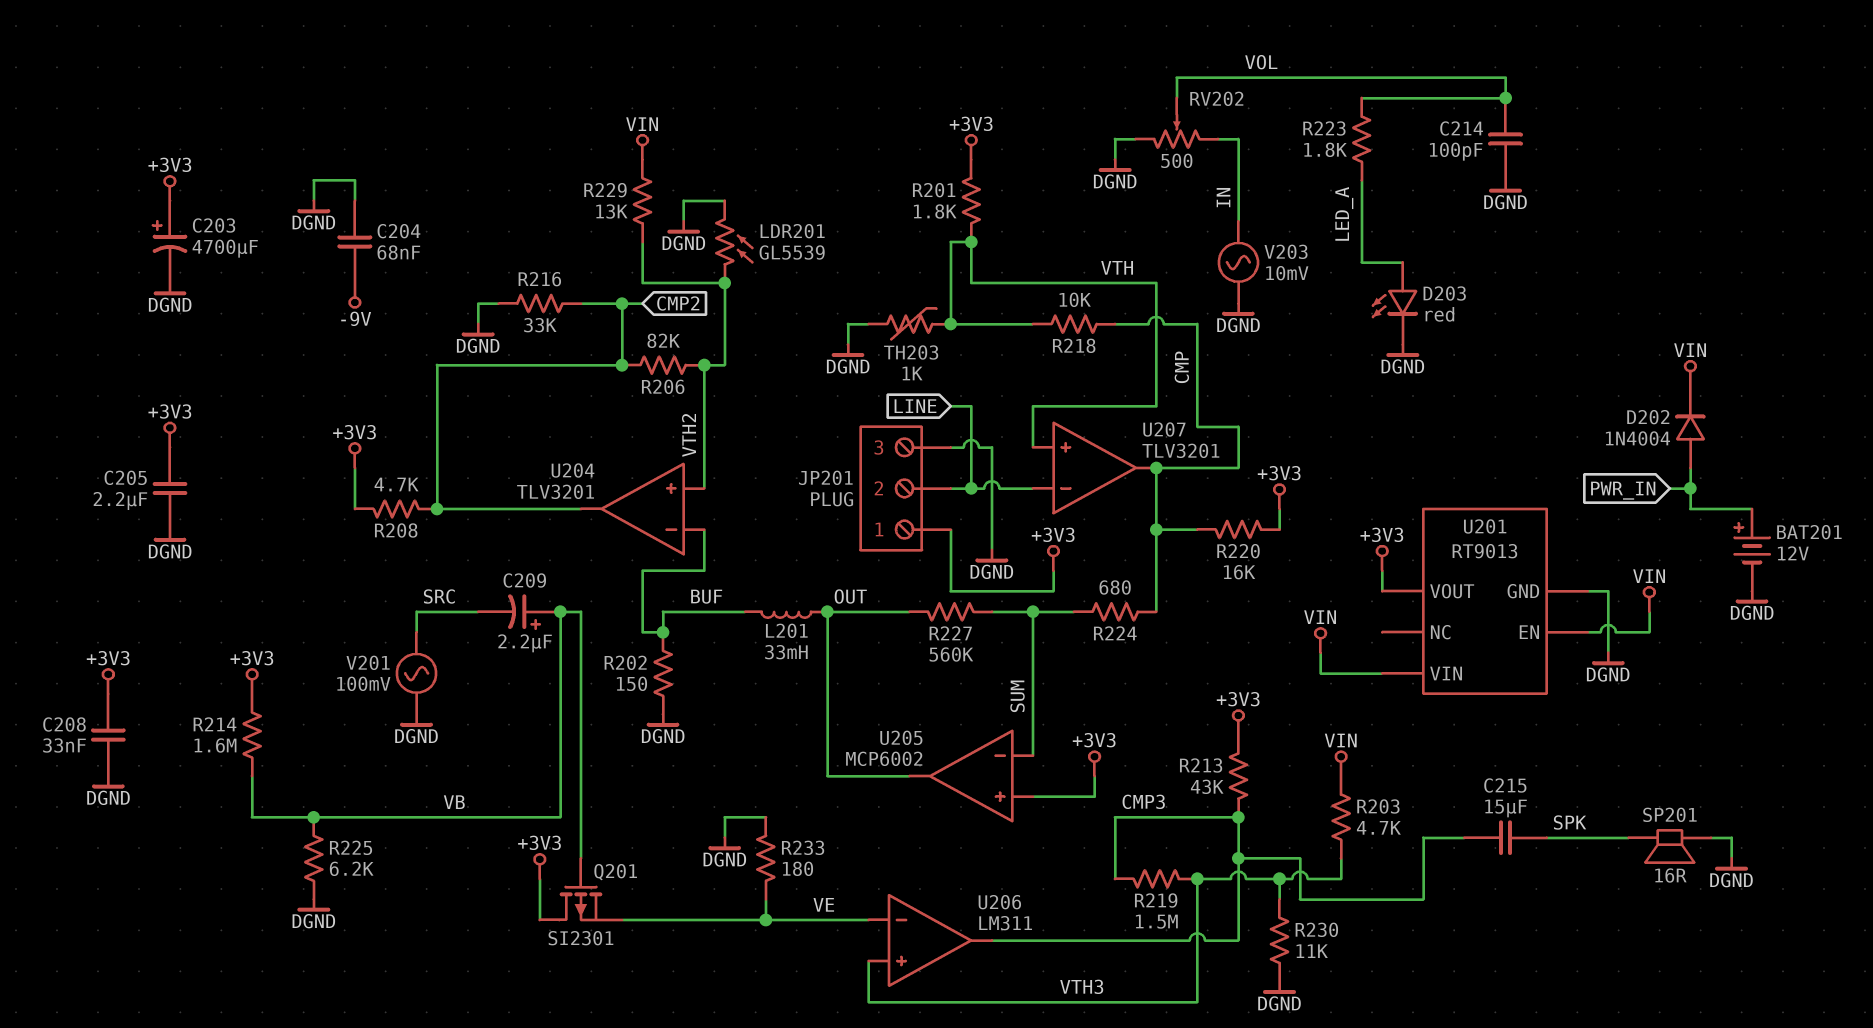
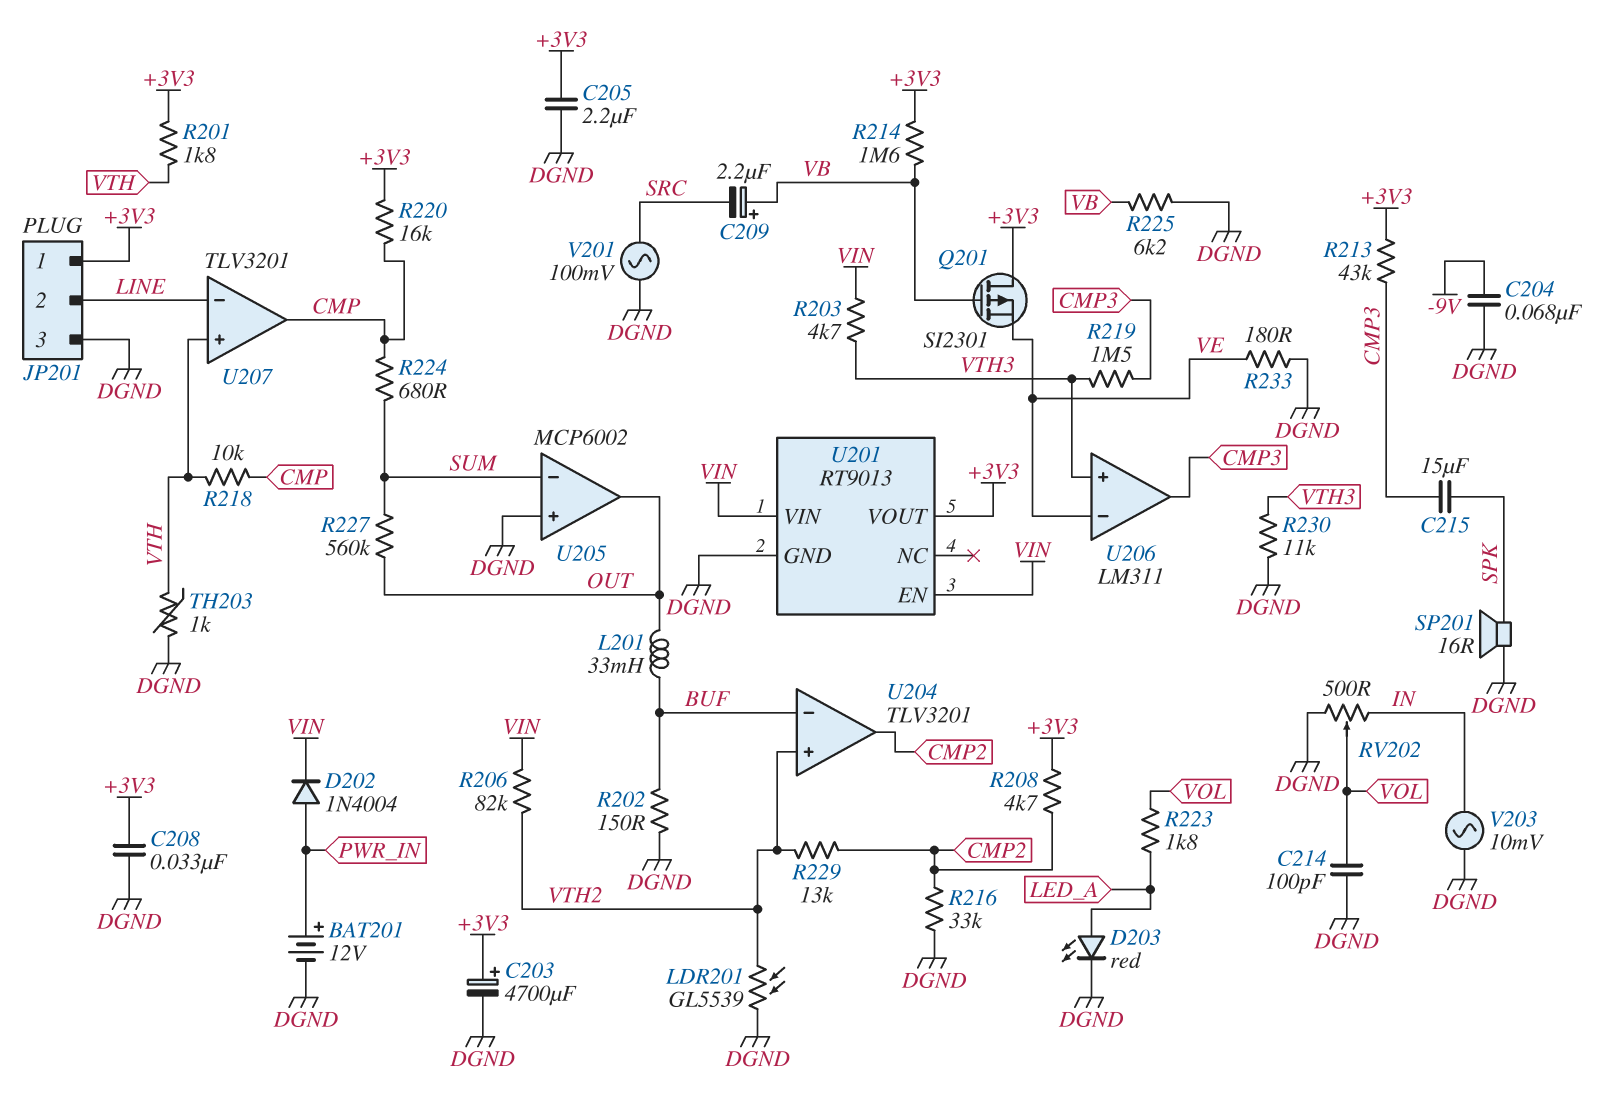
R206: 82k (CMP2, VTH2) -> 82k (VIN, VTH2)
R229: 13k (VIN, VTH2) -> 13k (CMP2, VTH2)
U205 pin in+: +3V3 -> DGND

